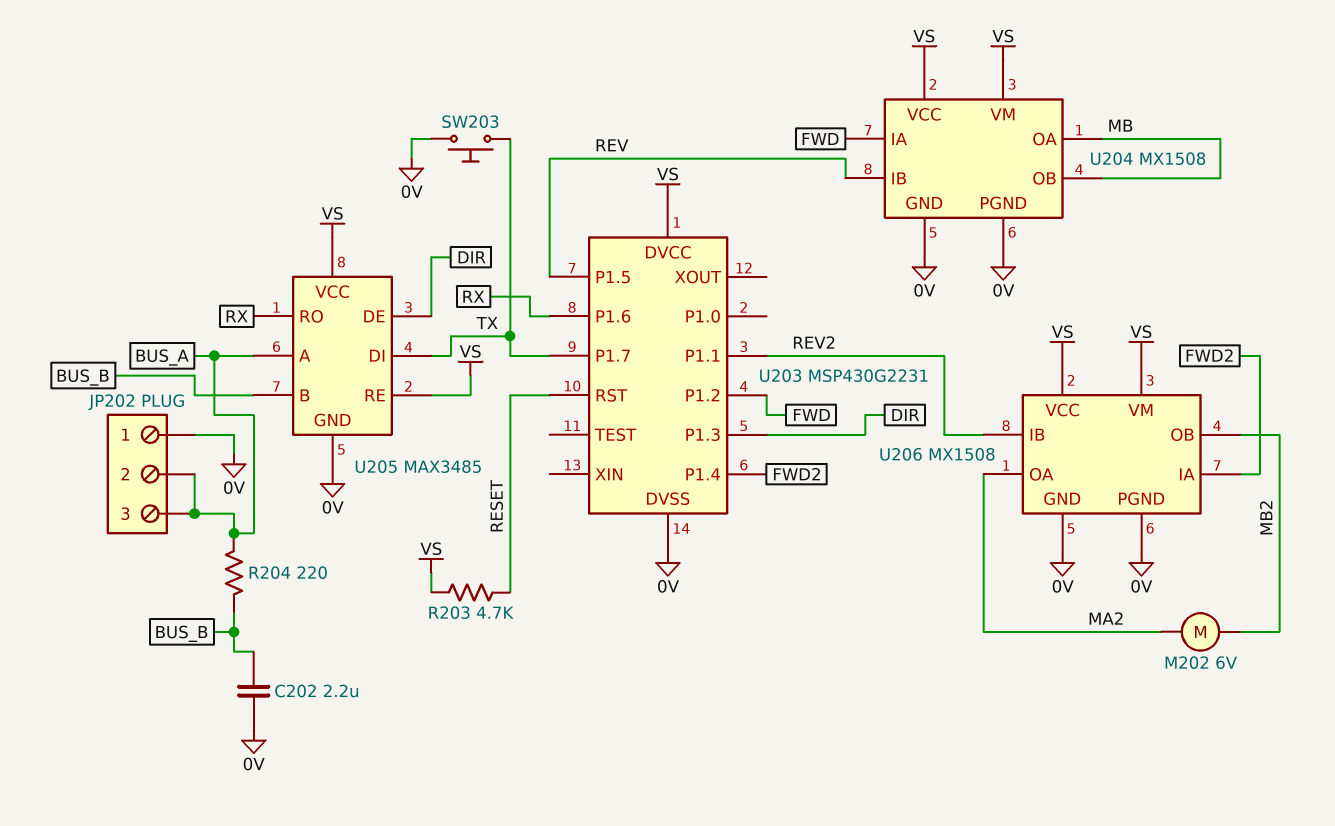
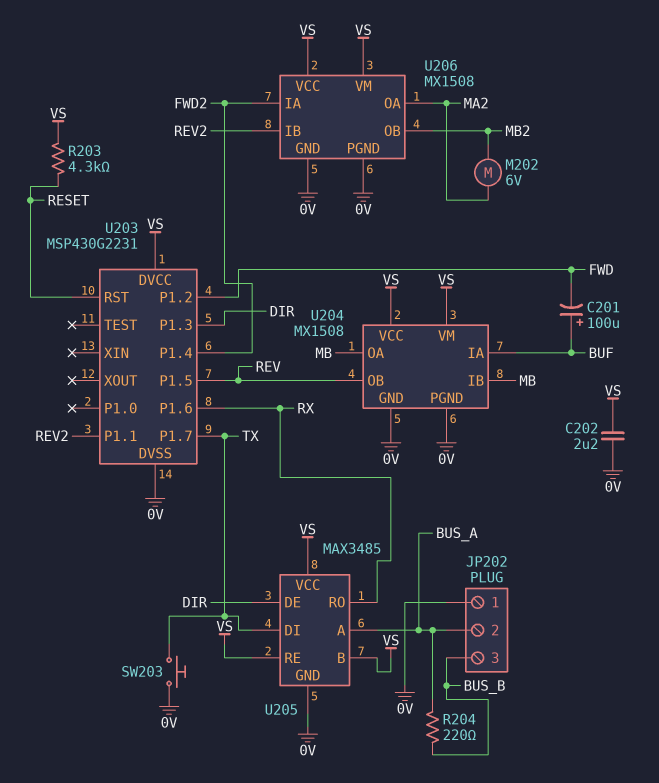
C201: none -> 100uF (plus BUF, minus FWD)
C202: 2.2uF (0V, BUS_B) -> 2.2uF (0V, VS)
JP202 pin 3: BUS_A -> BUS_B
R203: 4.7k (RESET, VS) -> 4.3k (RESET, VS)
U204 pin IA: FWD -> BUF
U204 pin IB: REV -> MB
U204 pin OB: MB -> REV
U205 pin B: BUS_B -> VS

